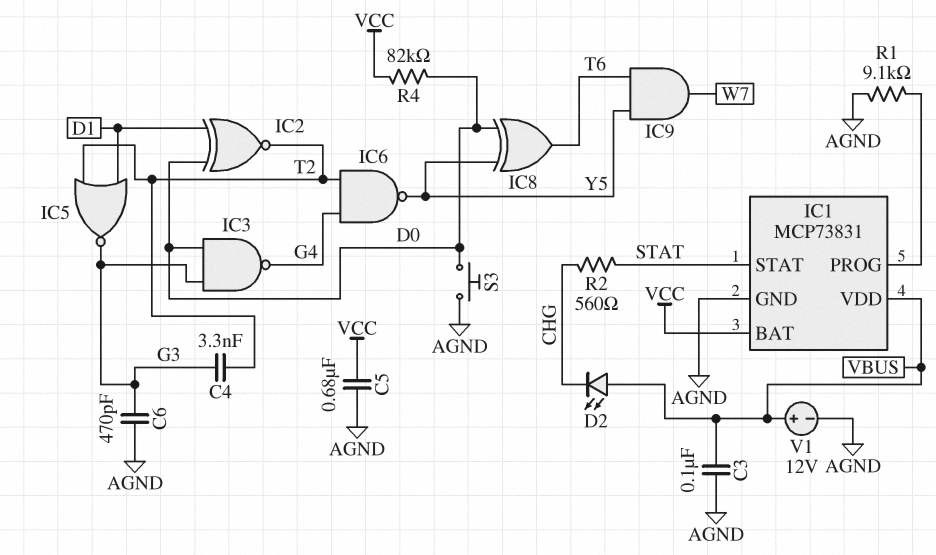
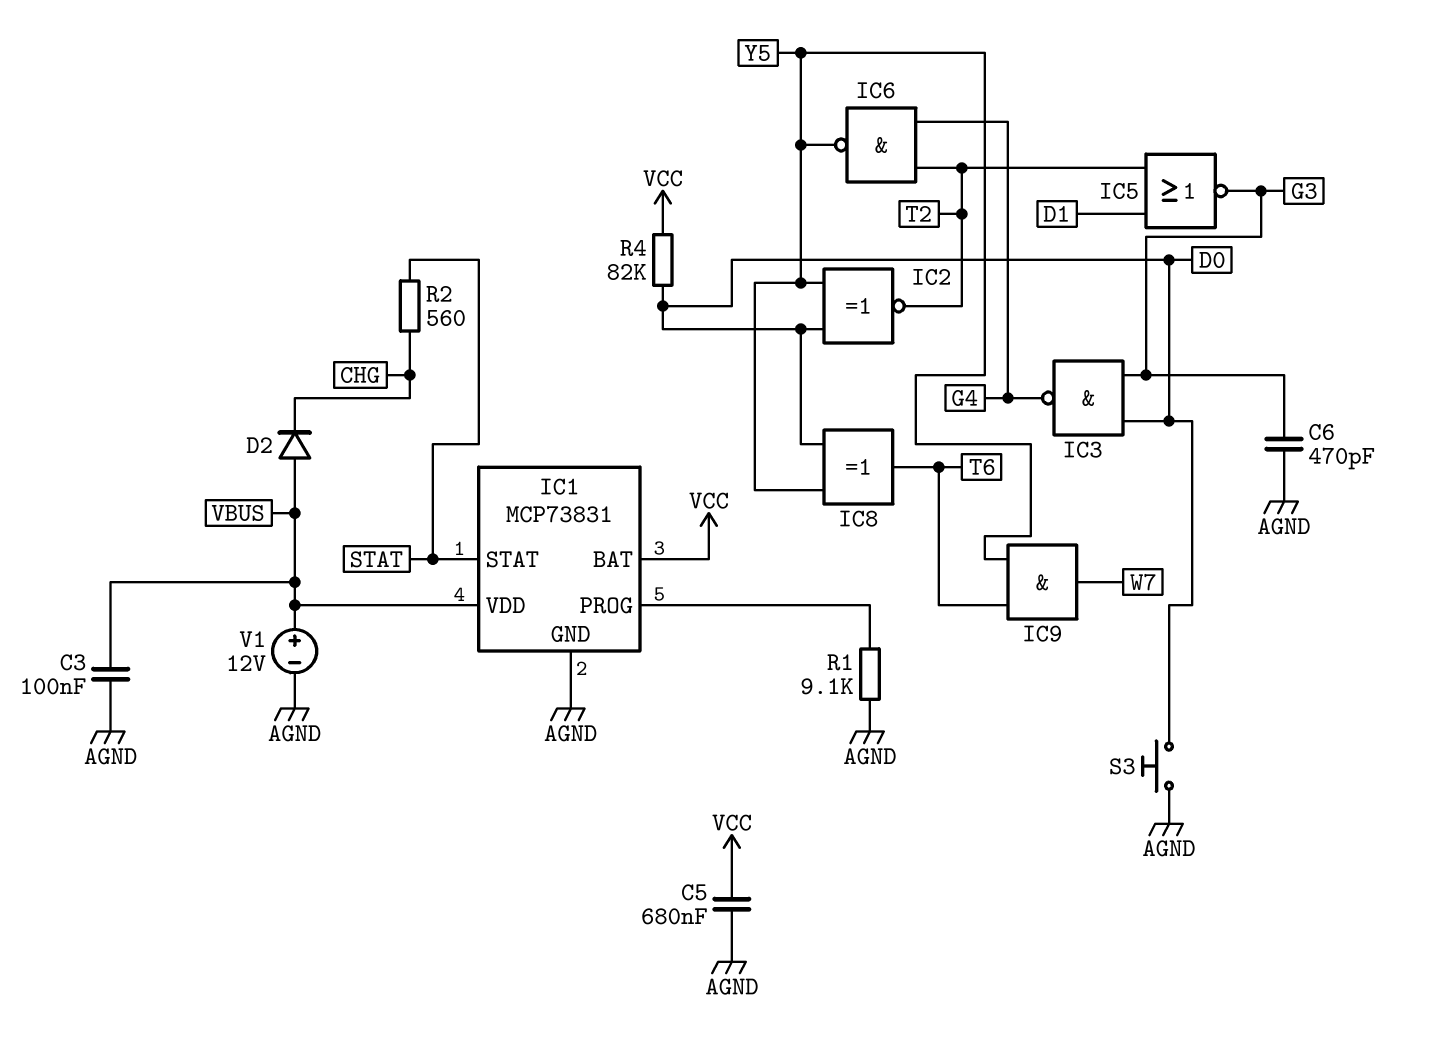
C4: 3.3nF (G3, T2) -> none
D2: LED (A VBUS, K CHG) -> diode (A VBUS, K CHG)
IC2: XNOR (in D0, in D1, out T2) -> XNOR (in D0, in Y5, out T2)

